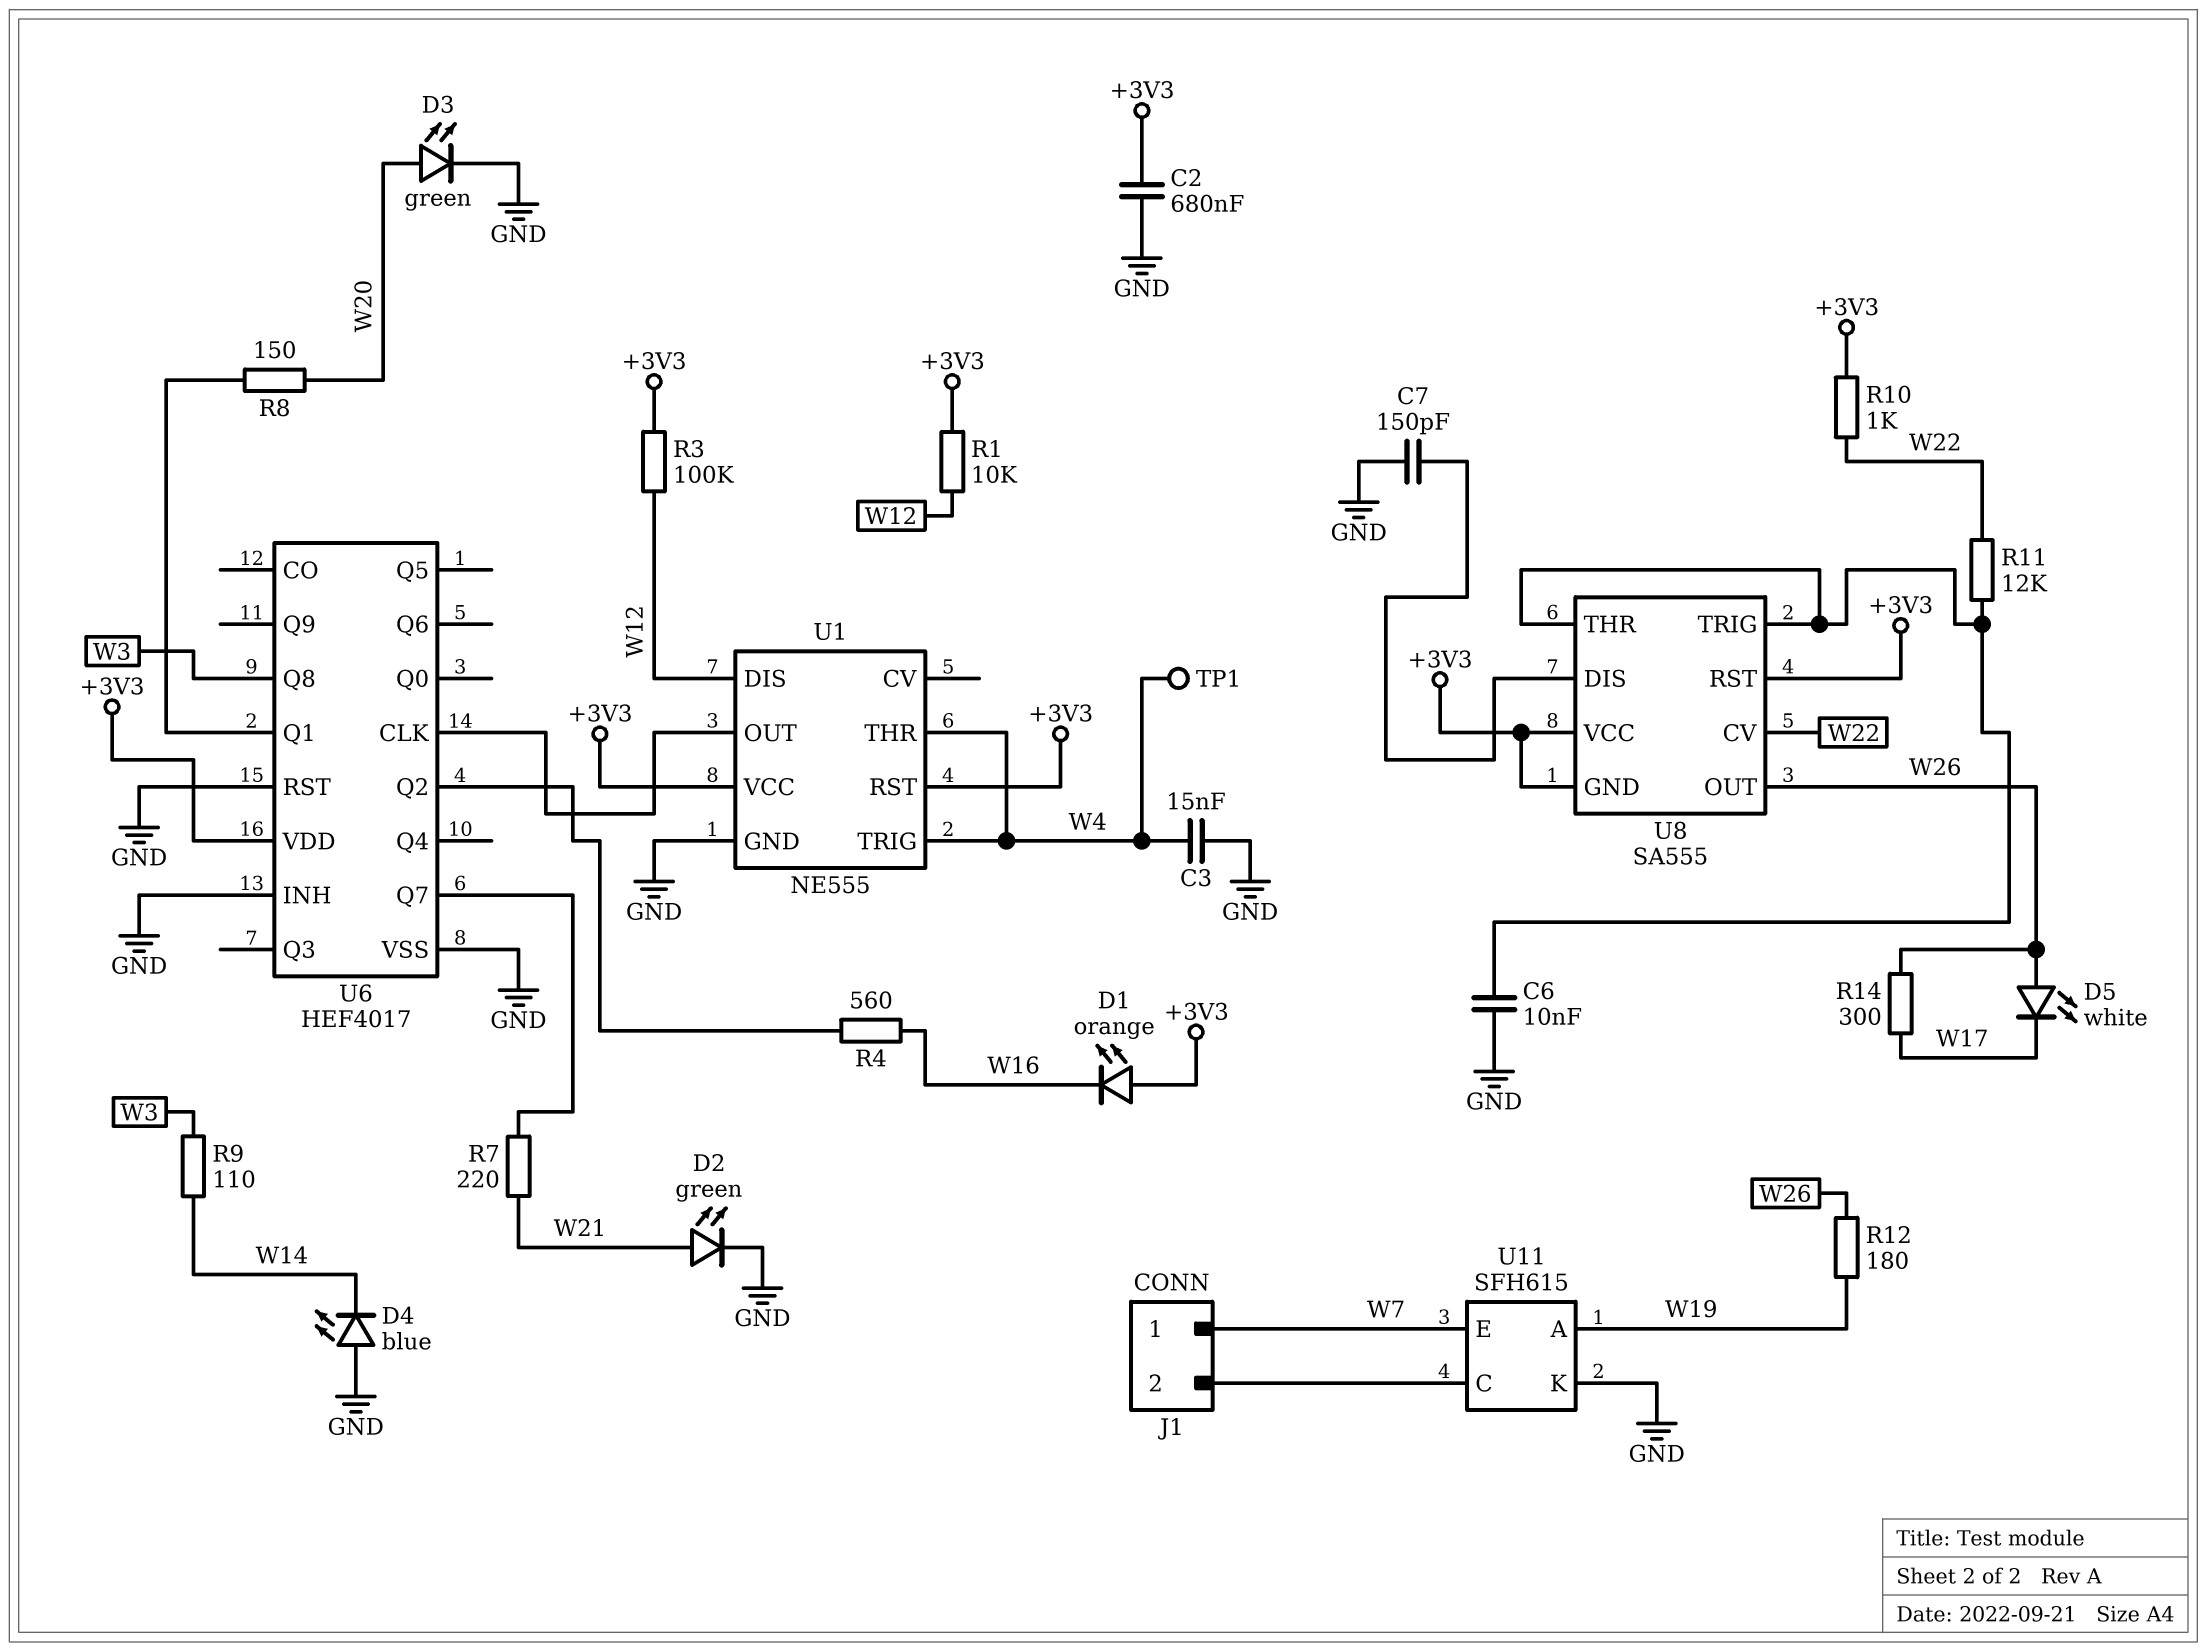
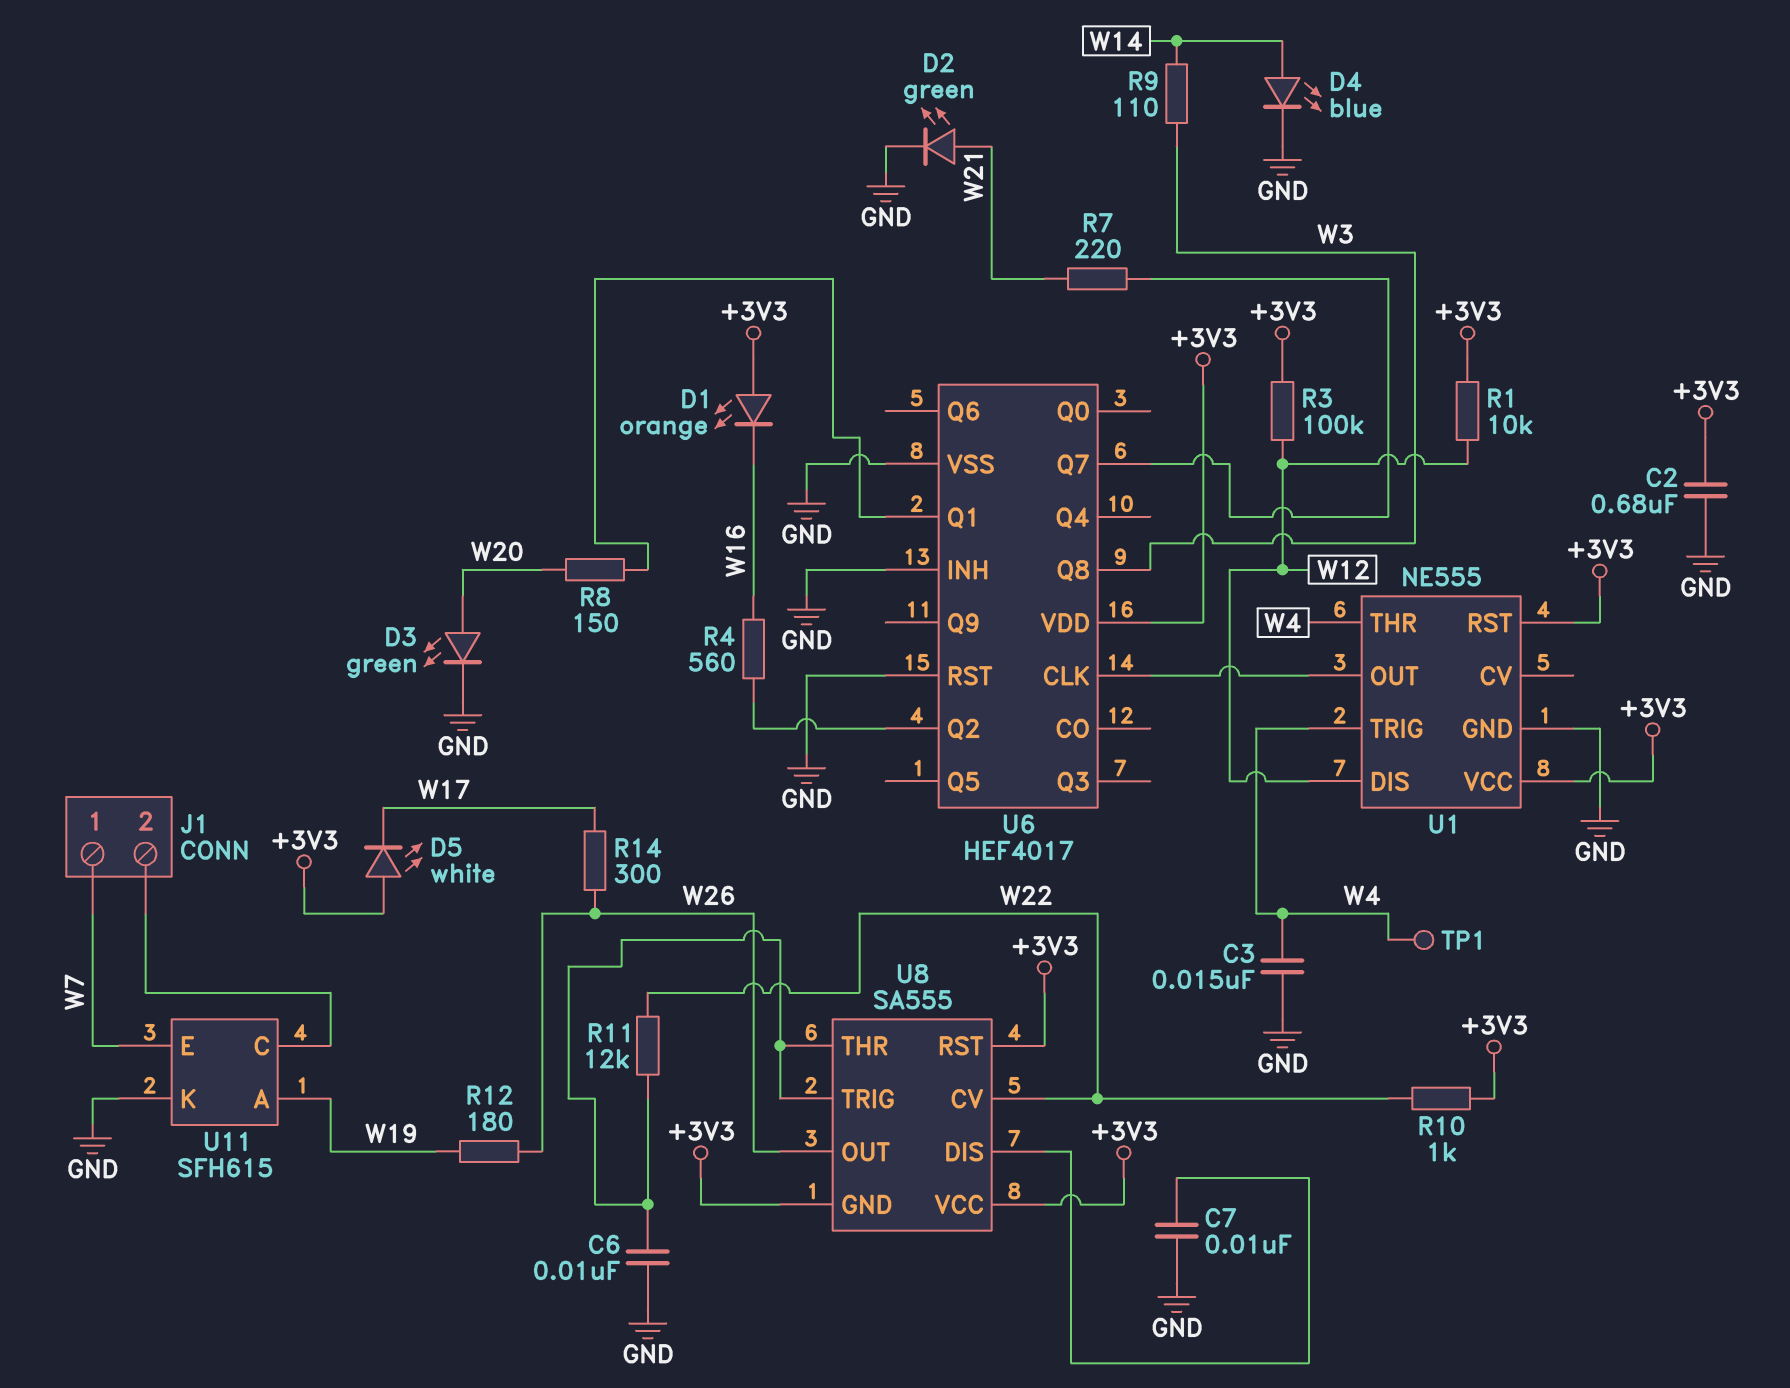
C7: 150pF (GND, U8/DIS) -> 10nF (GND, U8/DIS)
D4: LED blue (A GND, K W14) -> LED blue (A W14, K GND)
D5: LED white (A W26, K W17) -> LED white (A +3V3, K W17)

